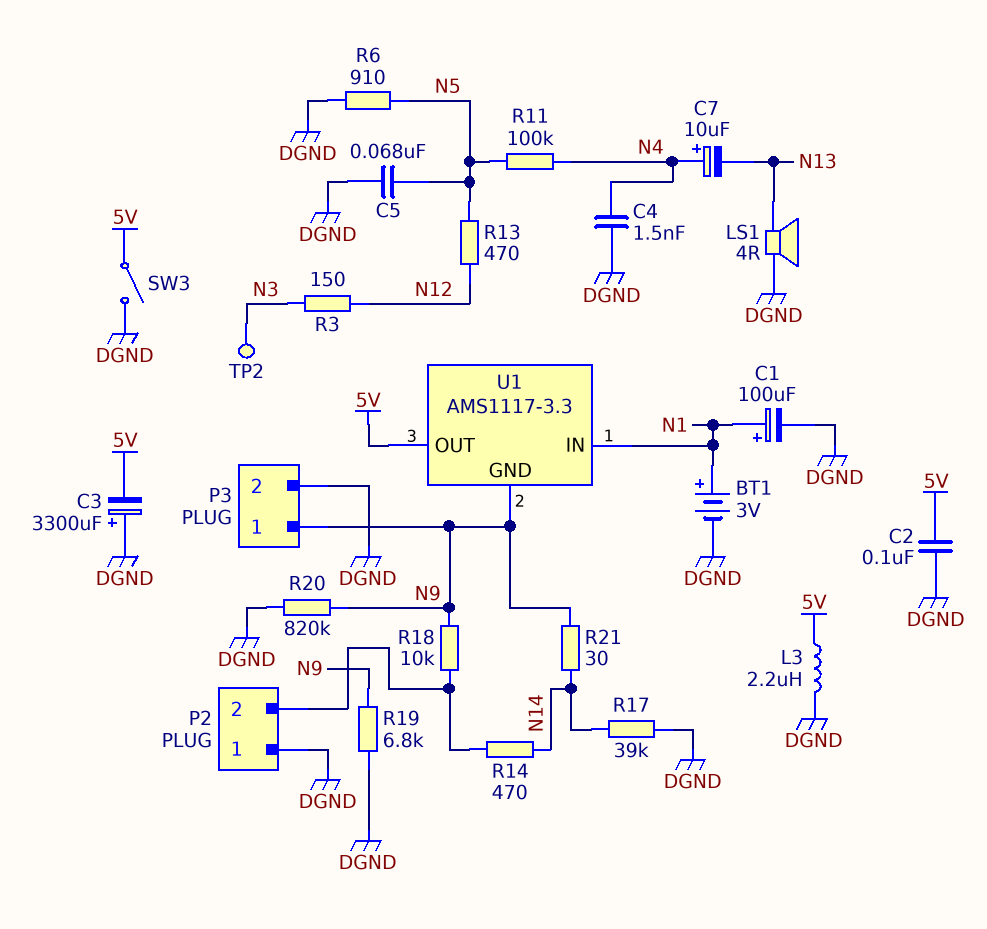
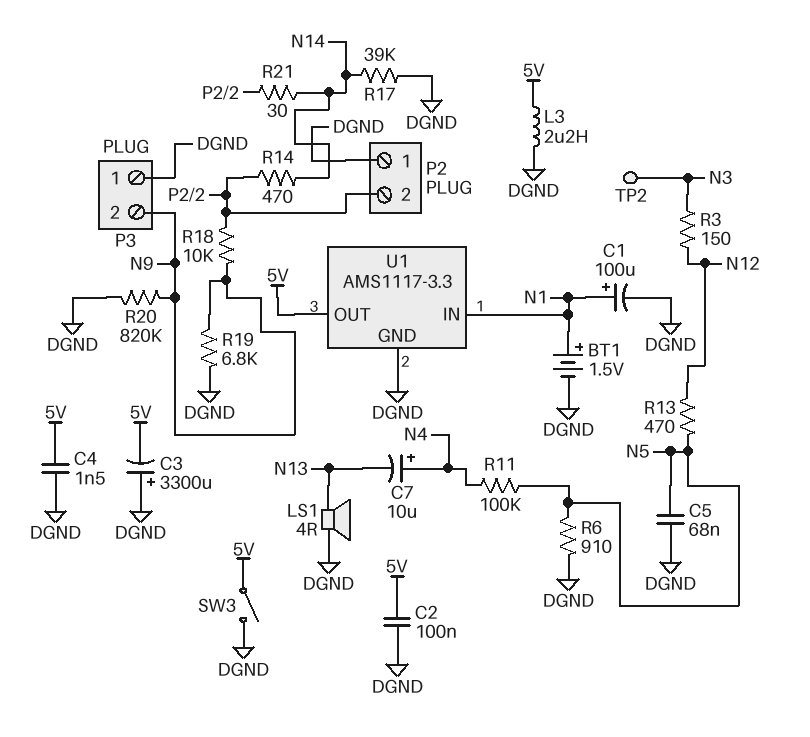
BT1: 3V (plus N1, minus DGND) -> 1.5V (plus N1, minus DGND)
C4: 1.5nF (DGND, N4) -> 1.5nF (5V, DGND)
P3 pin 1: N9 -> DGND
P3 pin 2: DGND -> N9
R21: 30 (N9, N14) -> 30 (N14, P2/2)
U1 pin GND: N9 -> DGND

